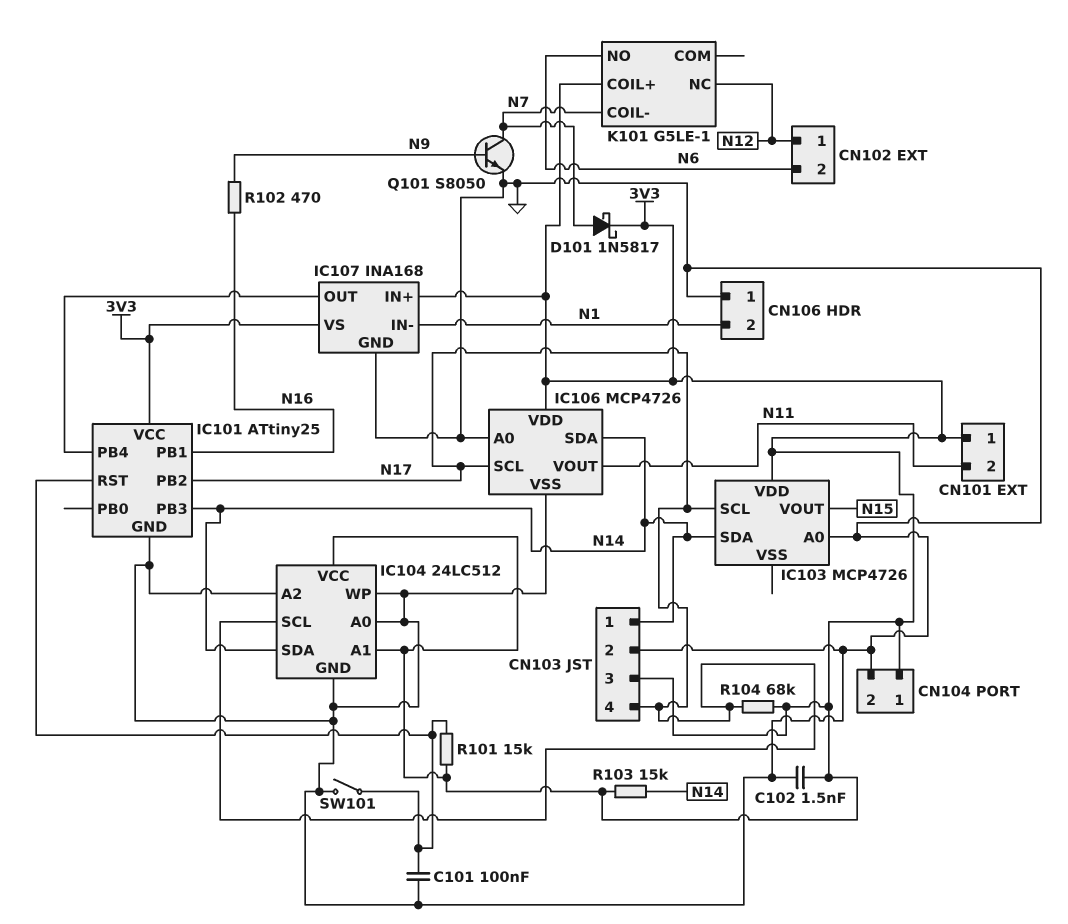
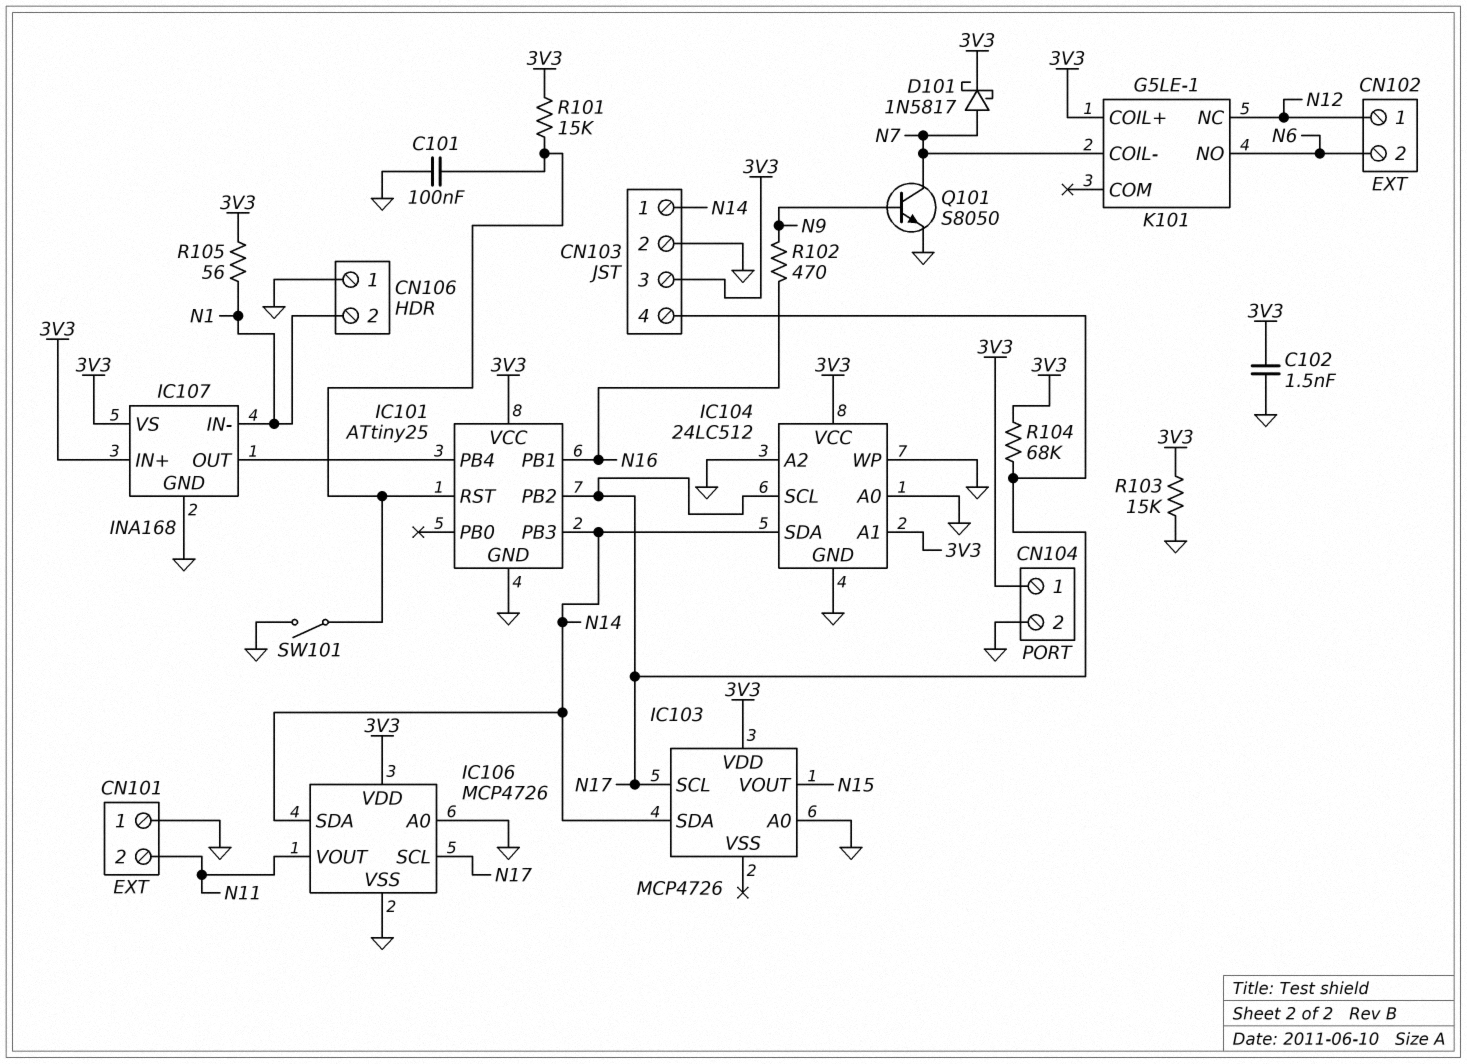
CN101 pin 1: 3V3 -> GND
R103: 15k (3V3, N14) -> 15k (3V3, GND)
R105: none -> 56 (3V3, N1)

